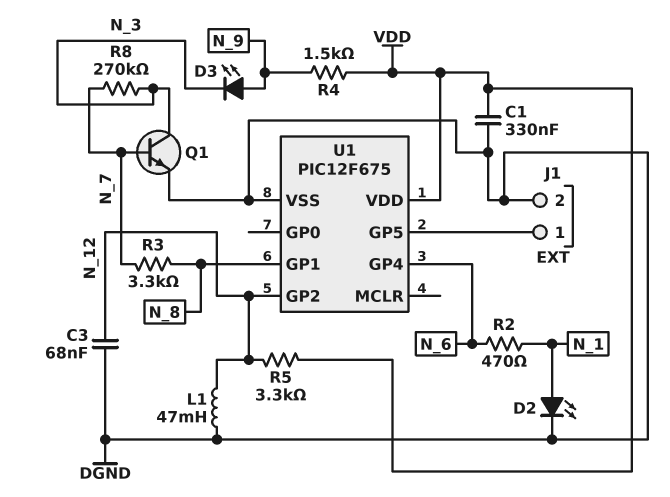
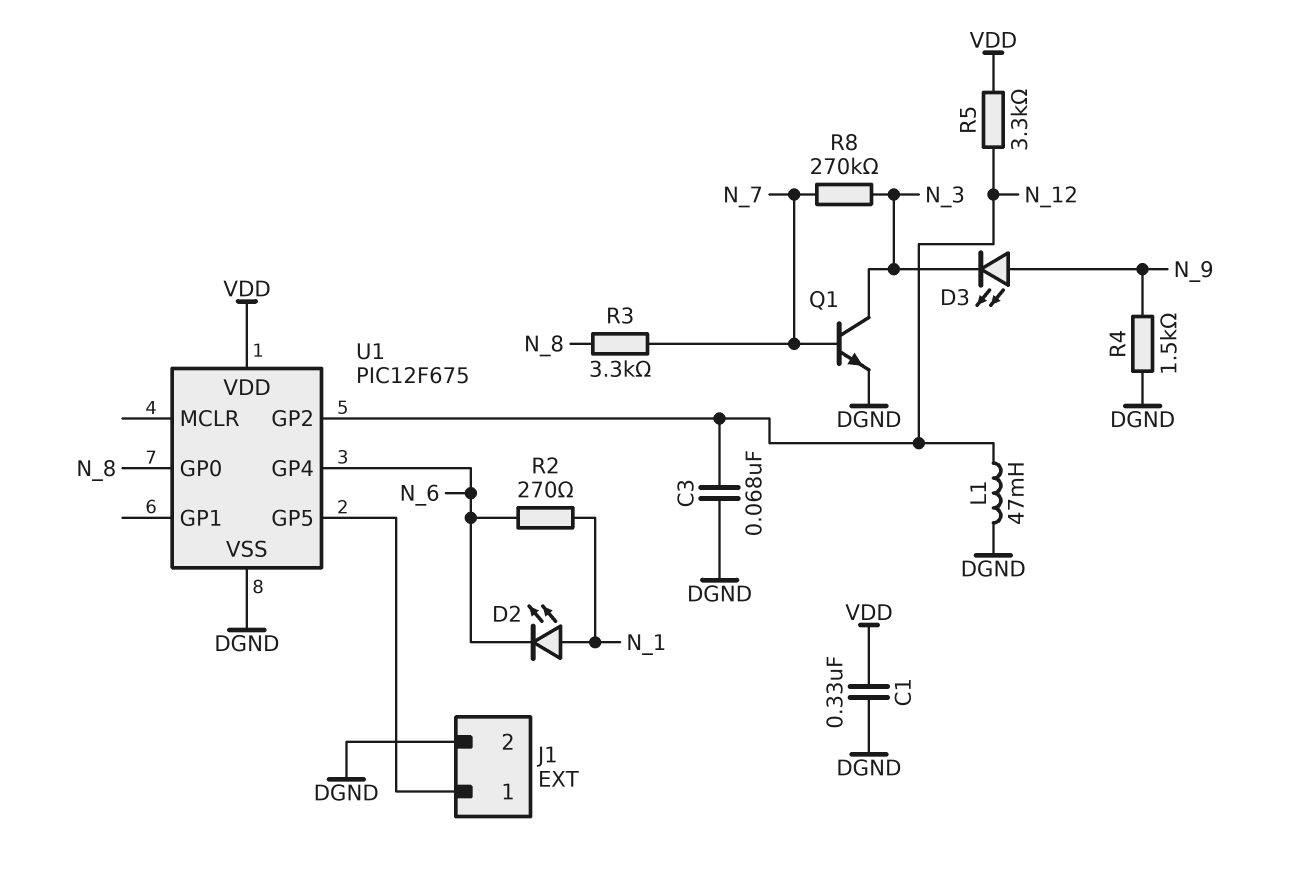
D2: LED (A N_1, K DGND) -> LED (A N_1, K N_6)
R2: 470 (N_1, N_6) -> 270 (N_1, N_6)
R4: 1.5k (N_9, VDD) -> 1.5k (DGND, N_9)
U1 pin GP0: none -> N_8
U1 pin GP1: N_8 -> none

